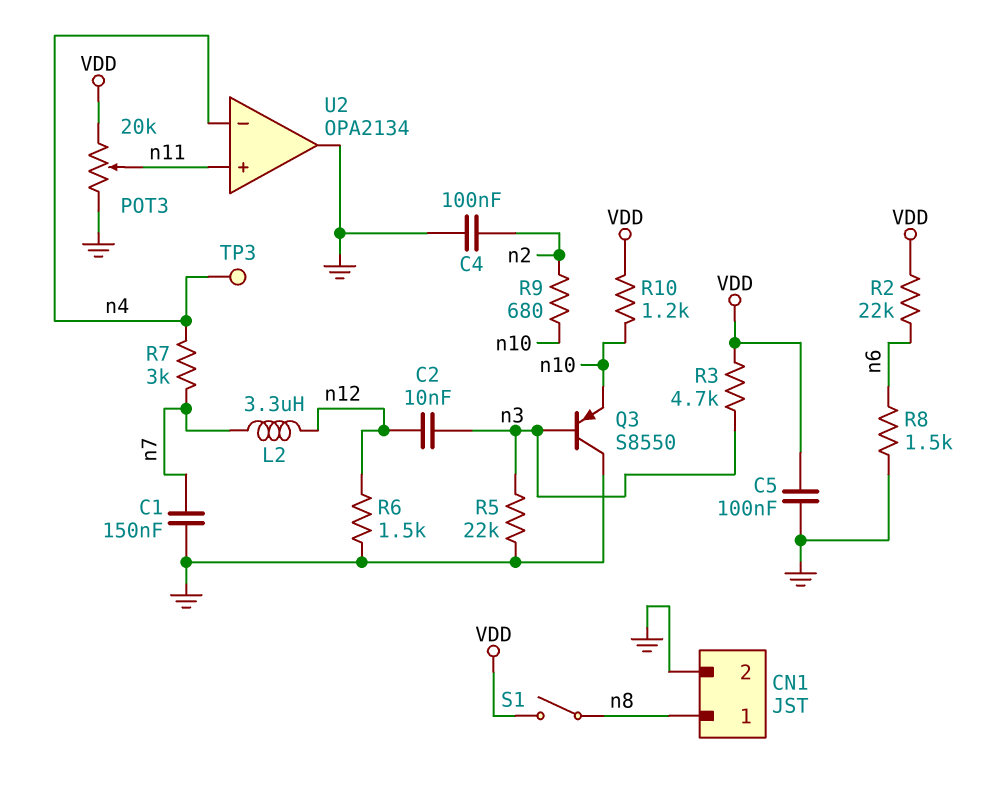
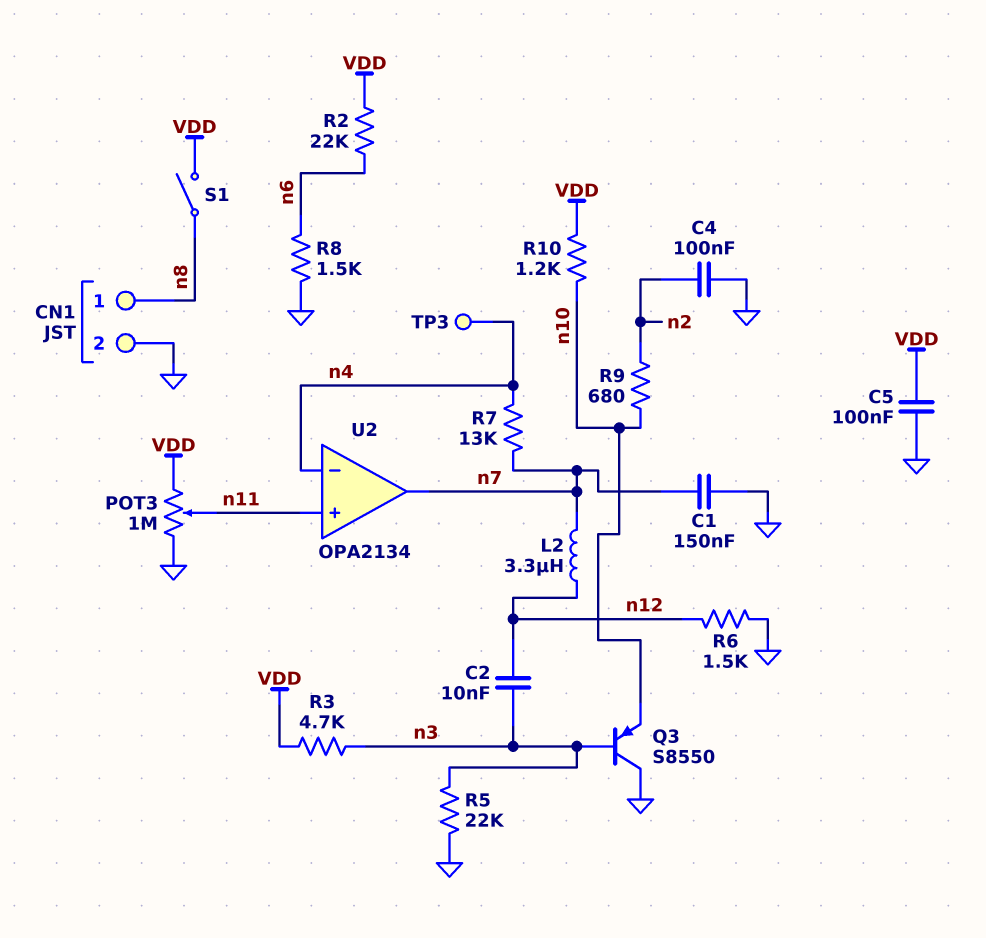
POT3: 20k (GND, VDD, wiper n11) -> 1M (GND, VDD, wiper n11)
R7: 3k (n4, n7) -> 13k (n4, n7)
U2 pin out: GND -> n7

